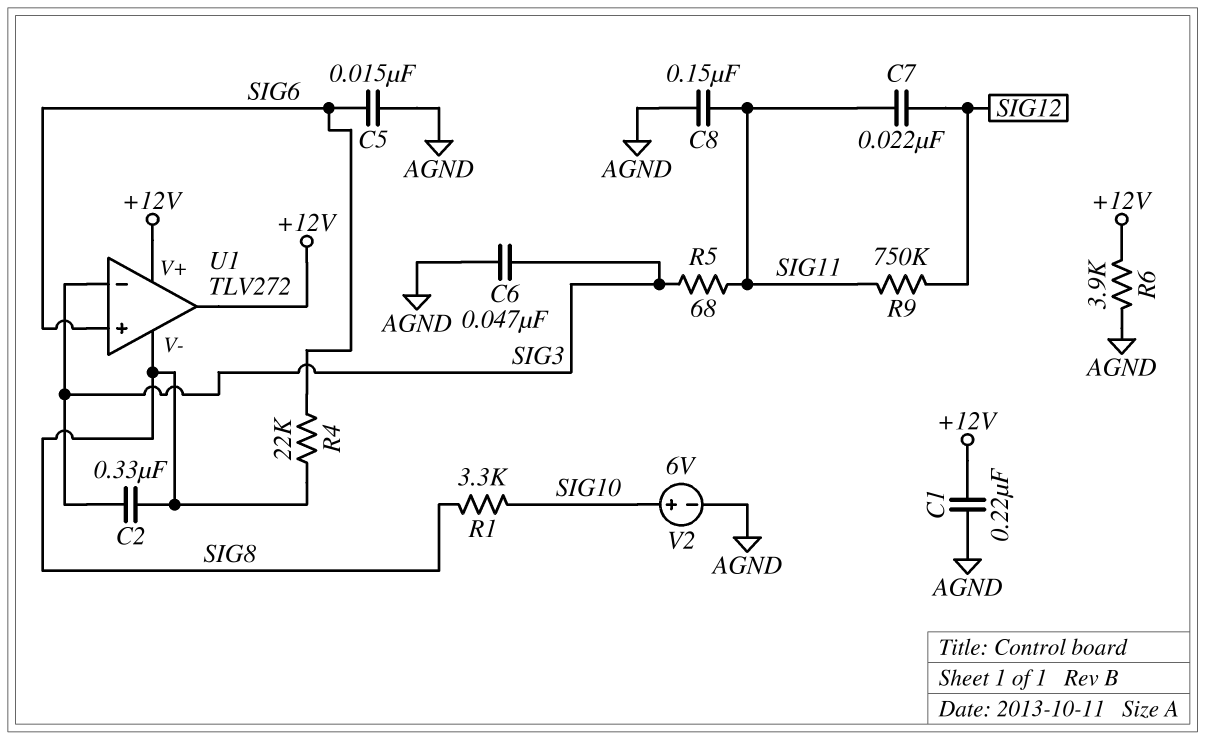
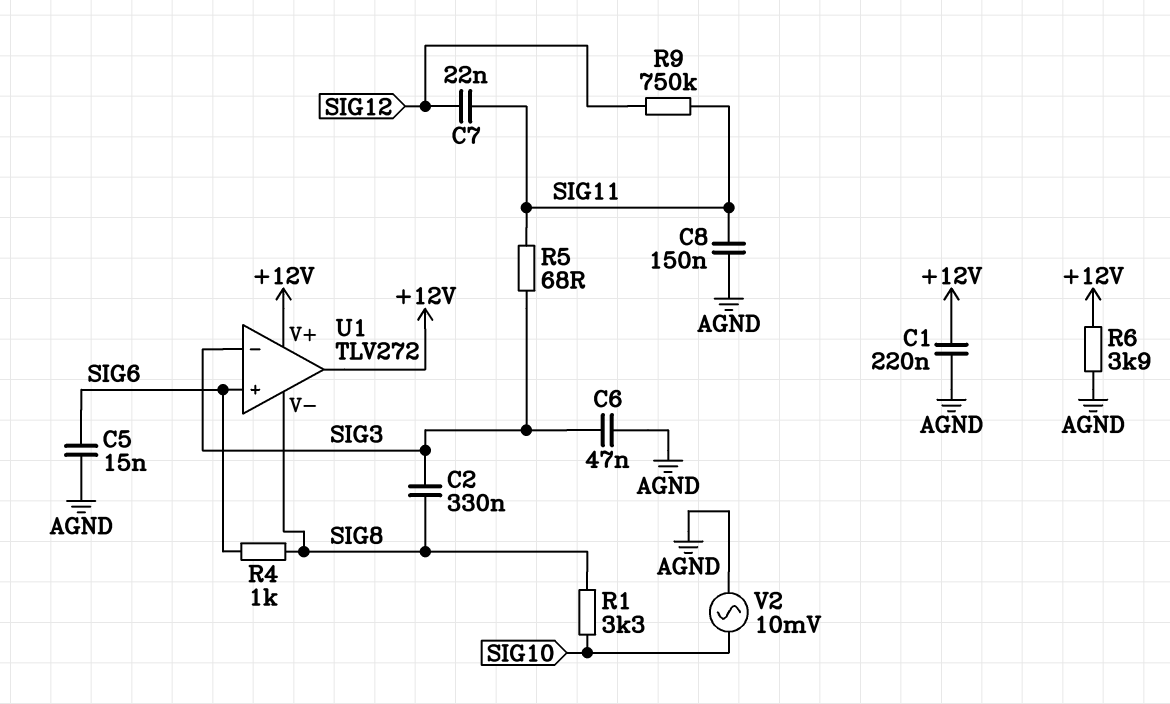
R4: 22k (SIG6, SIG8) -> 1k (SIG6, SIG8)
V2: 6V (plus SIG10, minus AGND) -> AC 10mV (AGND, SIG10)

